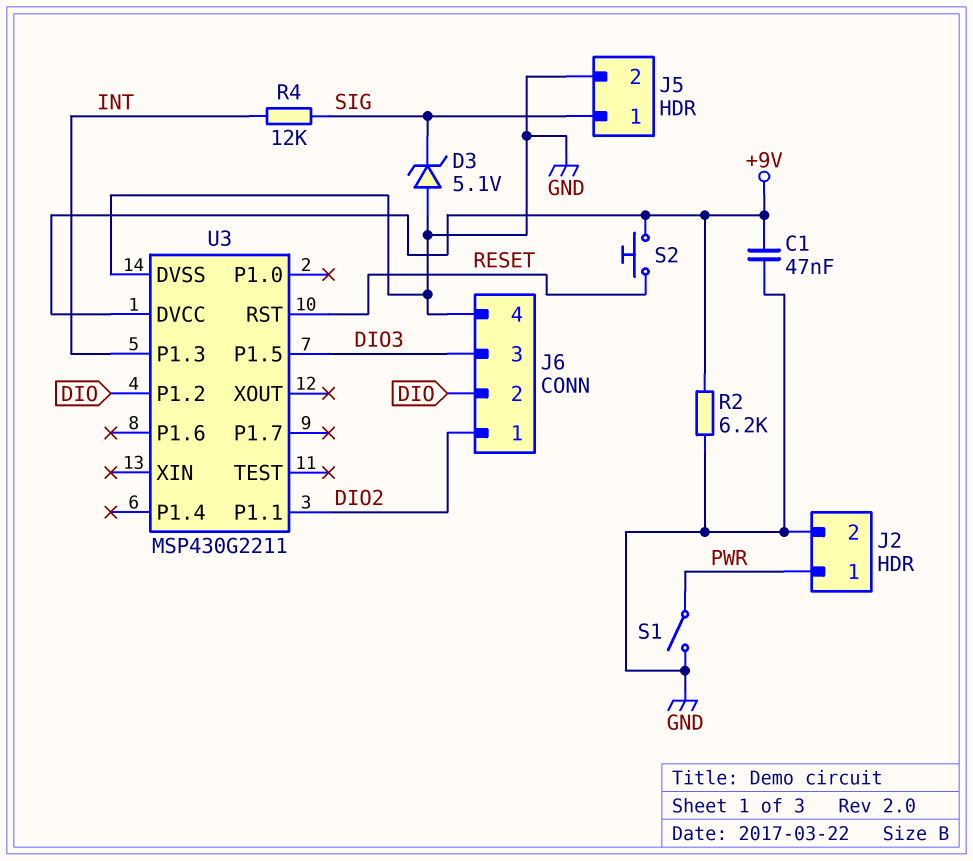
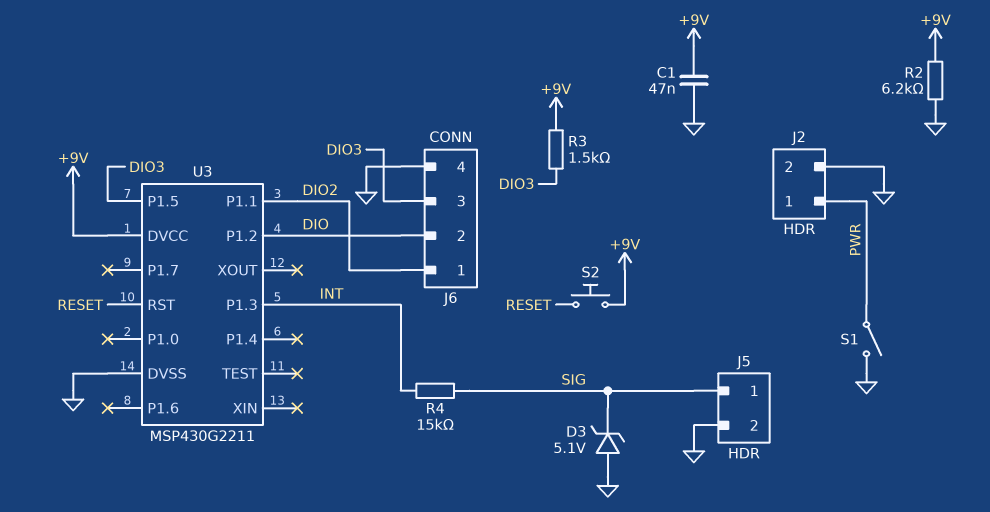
R3: none -> 1.5k (+9V, DIO3)
R4: 12k (INT, SIG) -> 15k (INT, SIG)

